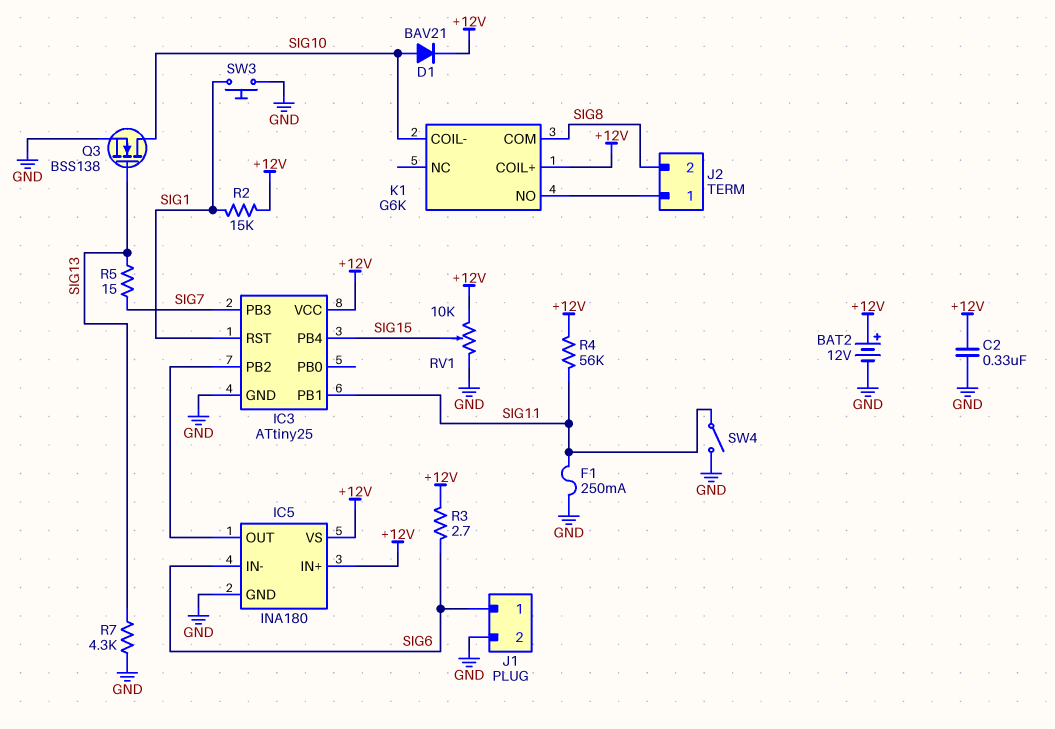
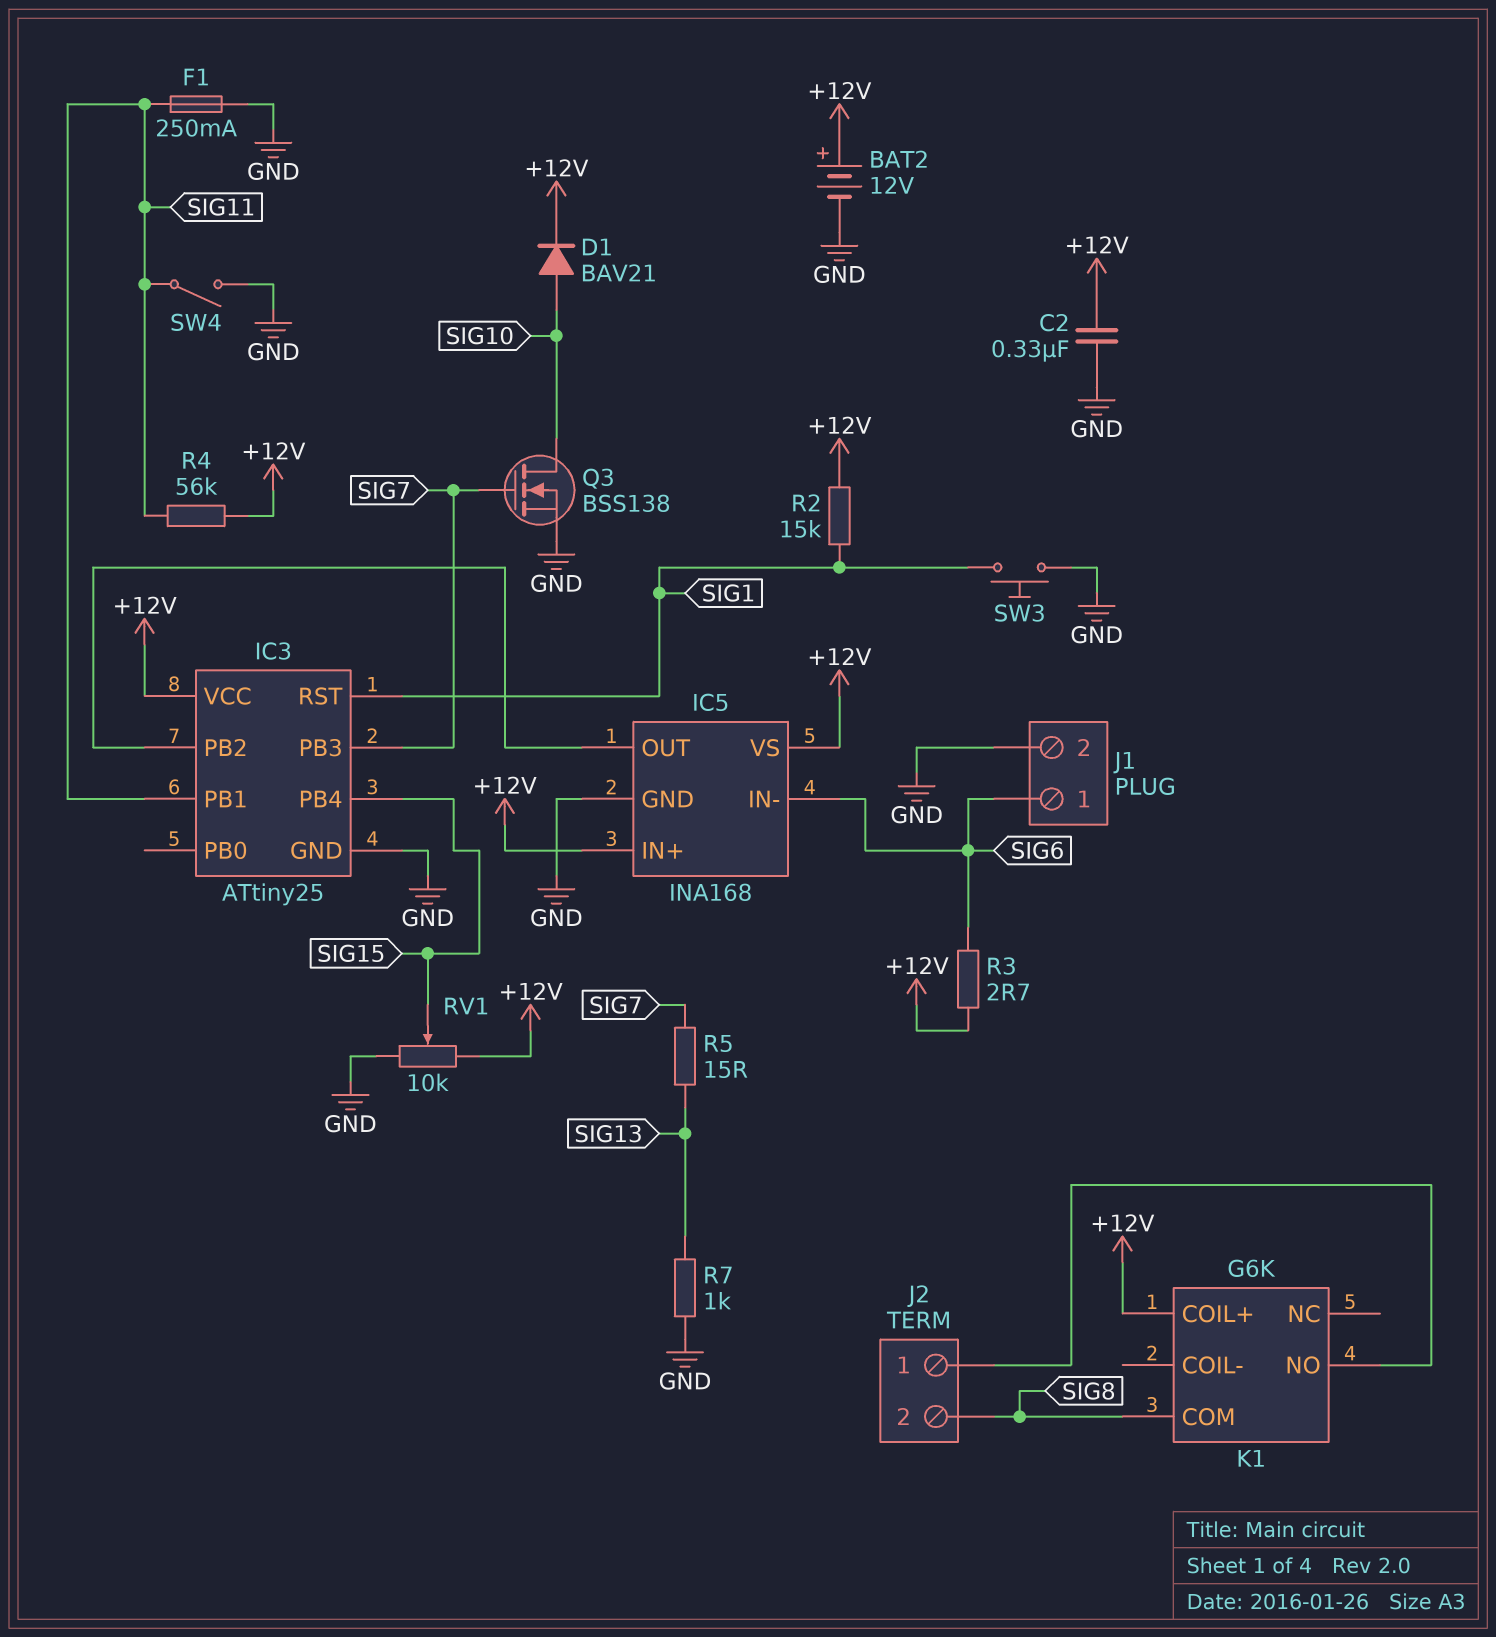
IC5: INA180 -> INA168
K1 pin COIL-: SIG10 -> none
Q3: NMOS BSS138 (G SIG13, D SIG10, S GND) -> NMOS BSS138 (G SIG7, D SIG10, S GND)
R7: 4.3k (GND, SIG13) -> 1k (GND, SIG13)

